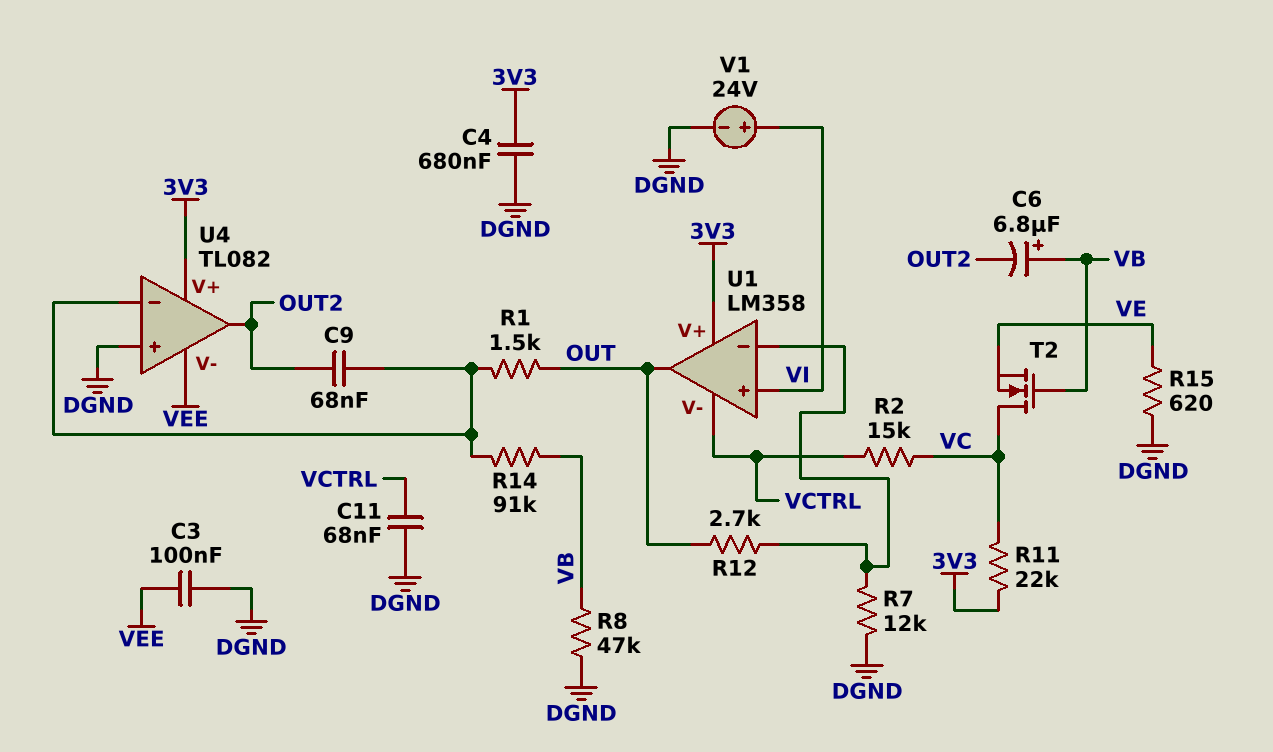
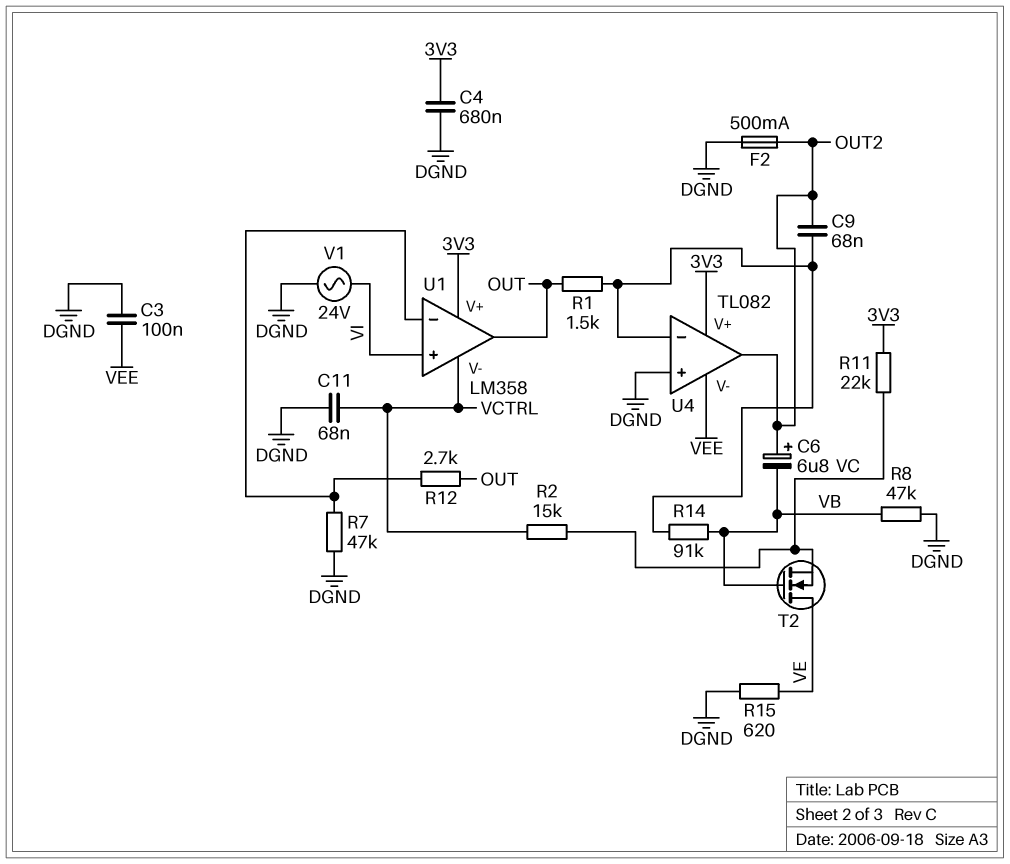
C6: 6.8uF (plus VB, minus OUT2) -> 6.8uF (plus OUT2, minus VB)
F2: none -> 500mA (DGND, OUT2)
R7: 12k (DGND, U1/in-) -> 47k (DGND, U1/in-)
T2: NMOS (G VB, D VC, S VE) -> NMOS (G VB, D VE, S VC)
V1: 24V (plus VI, minus DGND) -> AC 24V (DGND, VI)

